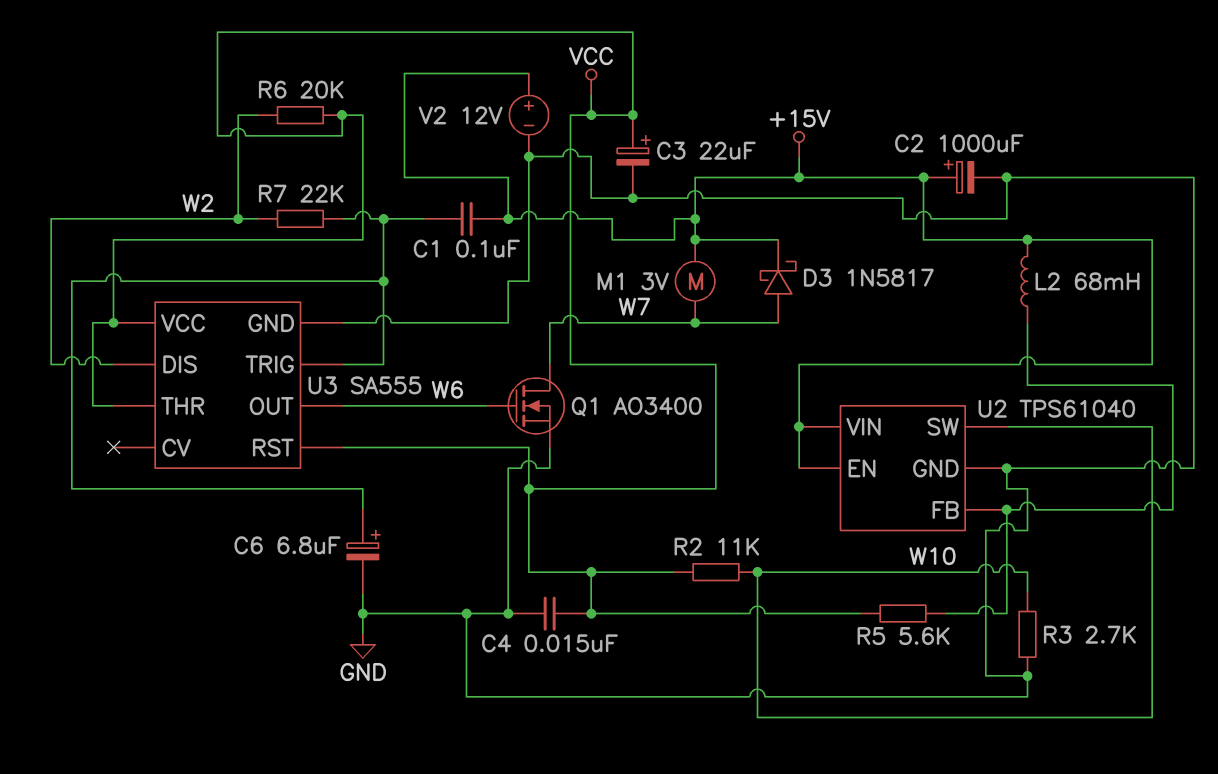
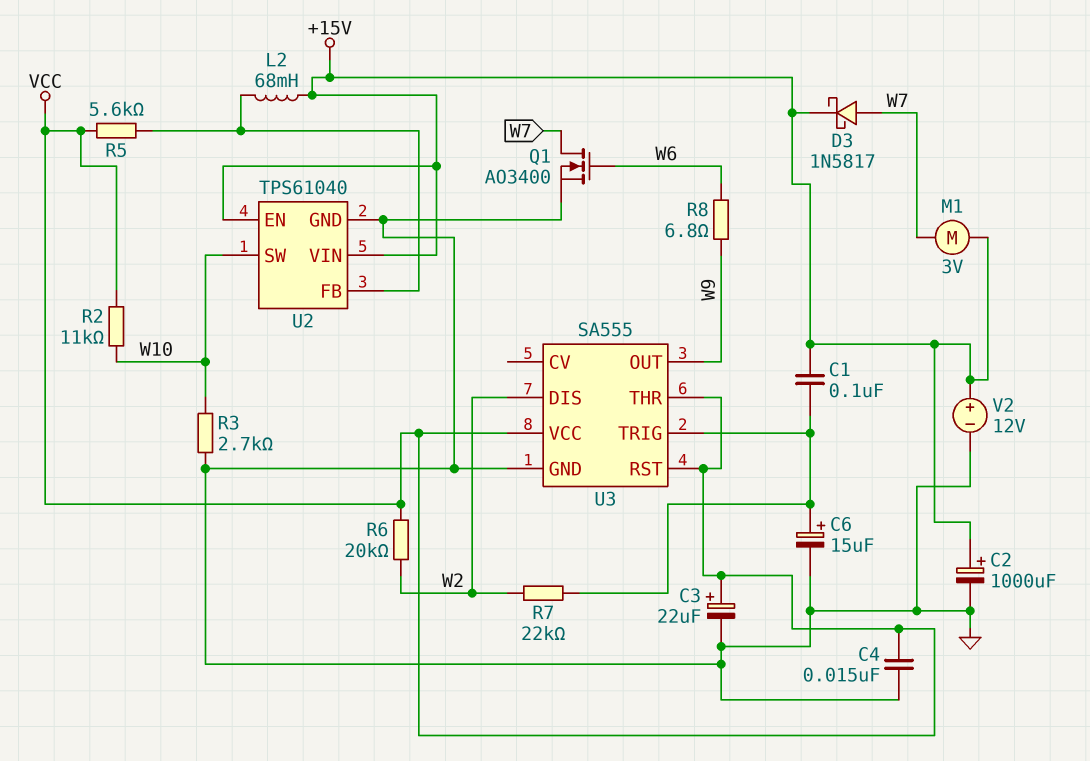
C6: 6.8uF (plus U3/TRIG, minus GND) -> 15uF (plus U3/TRIG, minus GND)
R8: none -> 6.8 (W6, W9)
U3 pin OUT: W6 -> W9

